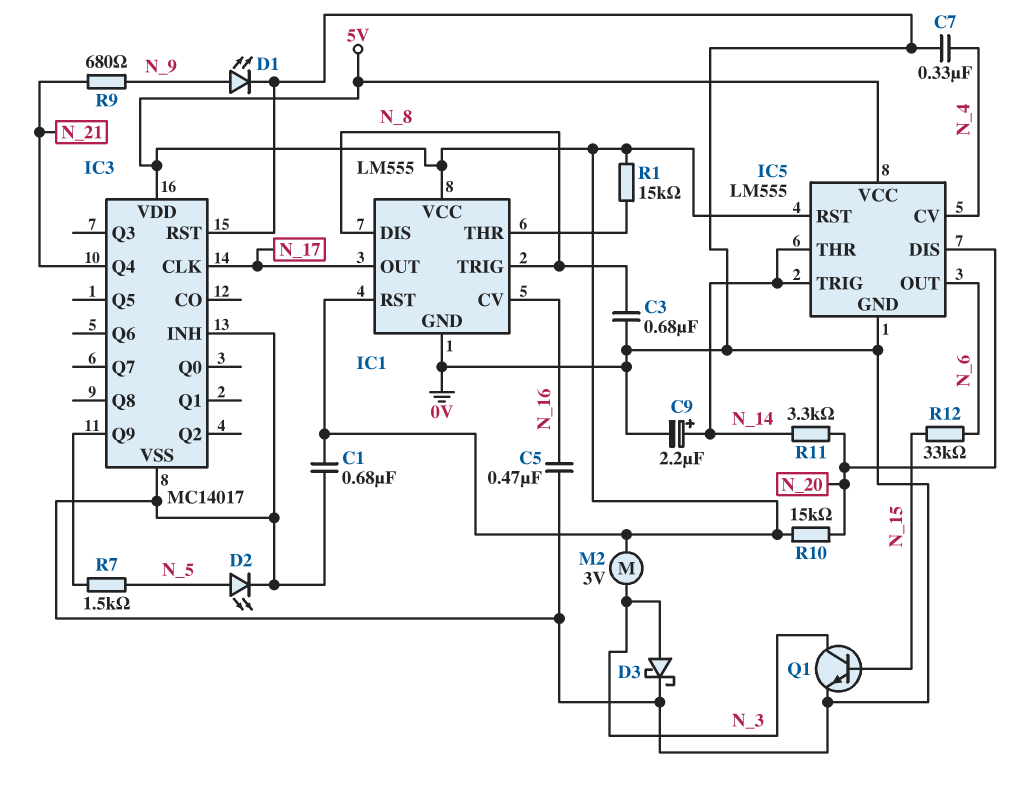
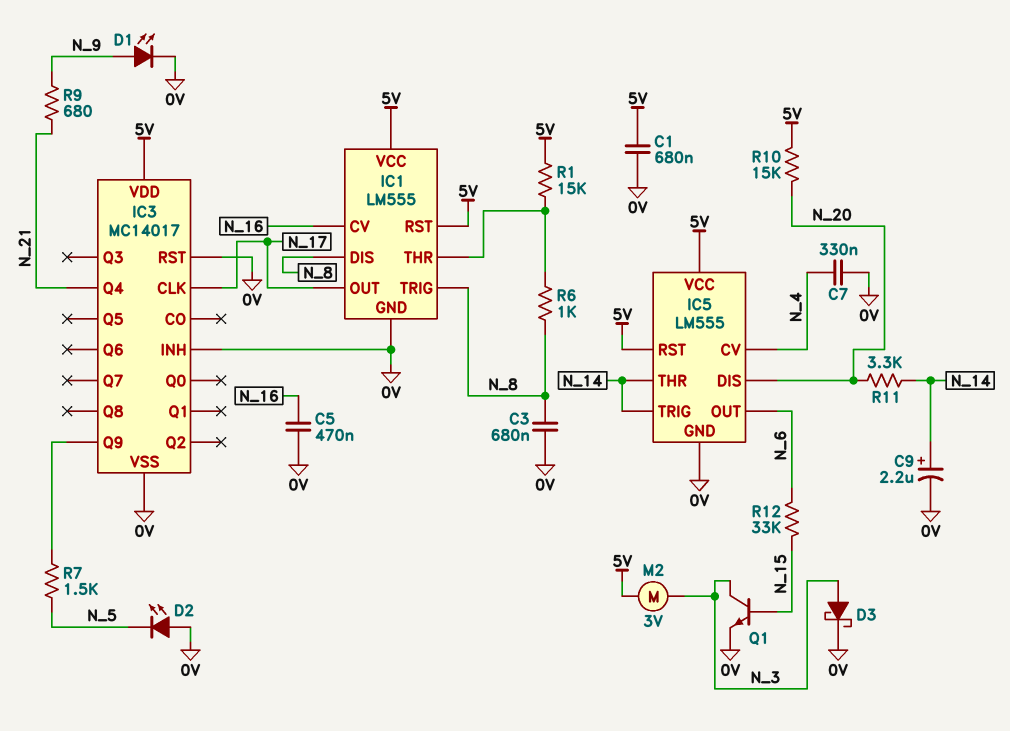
D2: LED (A N_5, K 0V) -> LED (A 0V, K N_5)
R6: none -> 1k (IC1/THR, N_8)

